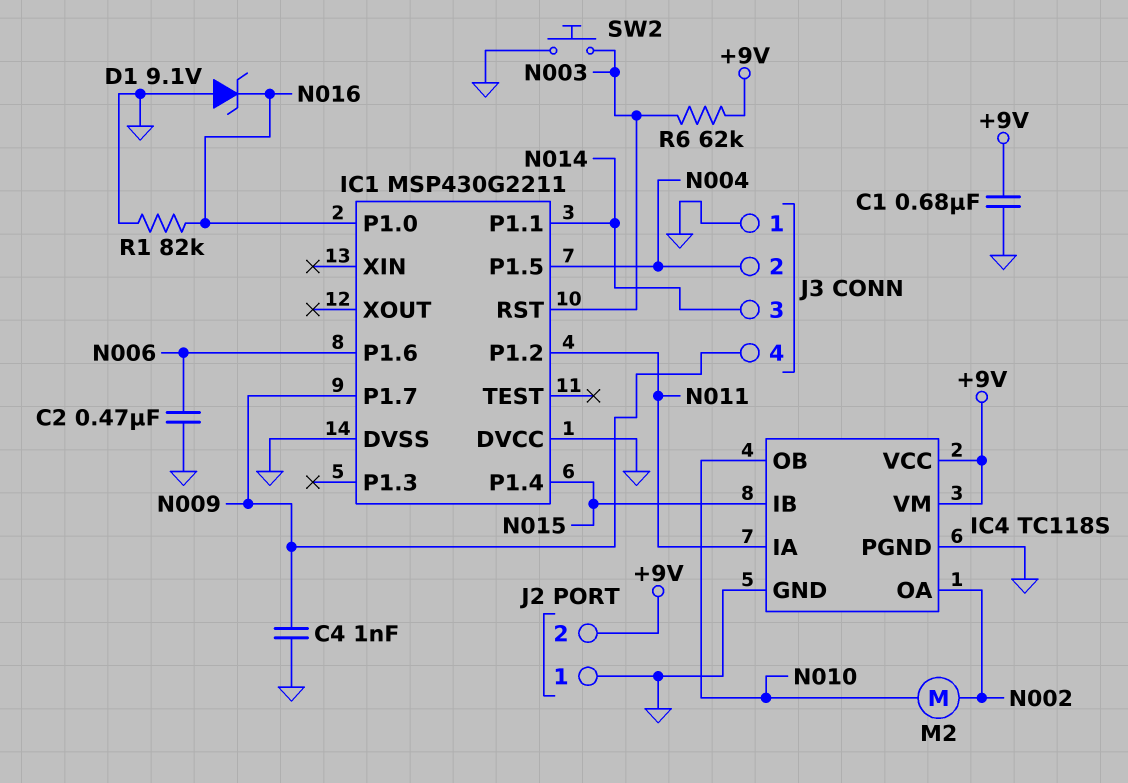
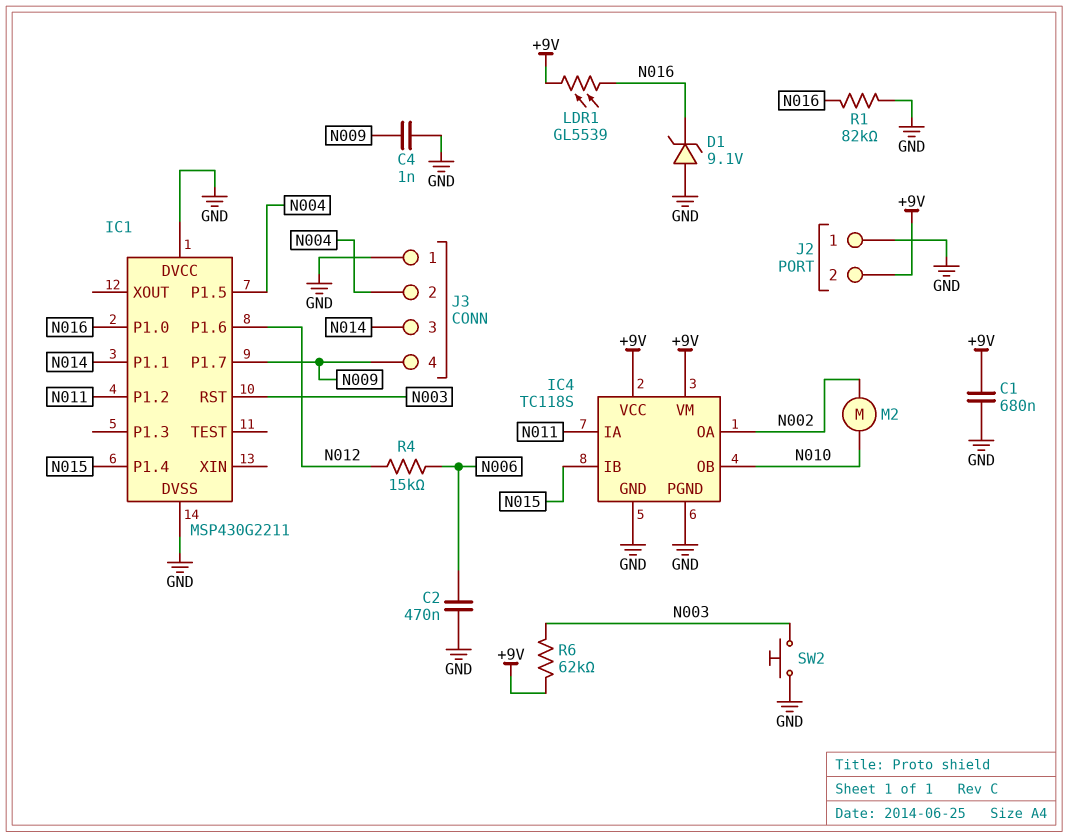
IC1 pin P1.6: N006 -> N012
LDR1: none -> GL5539 (+9V, N016)
R4: none -> 15k (N006, N012)

